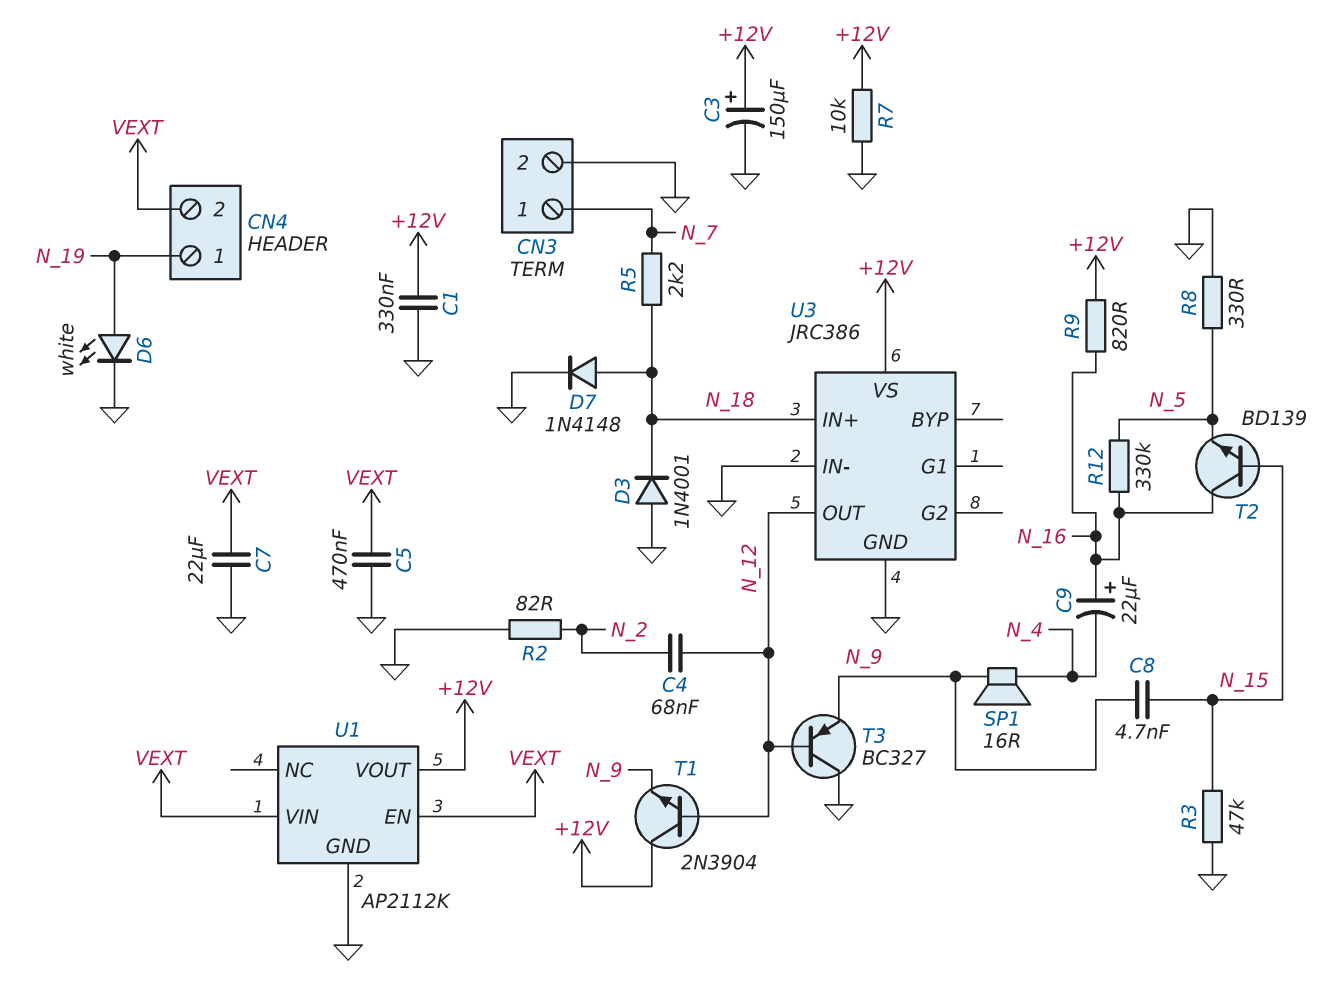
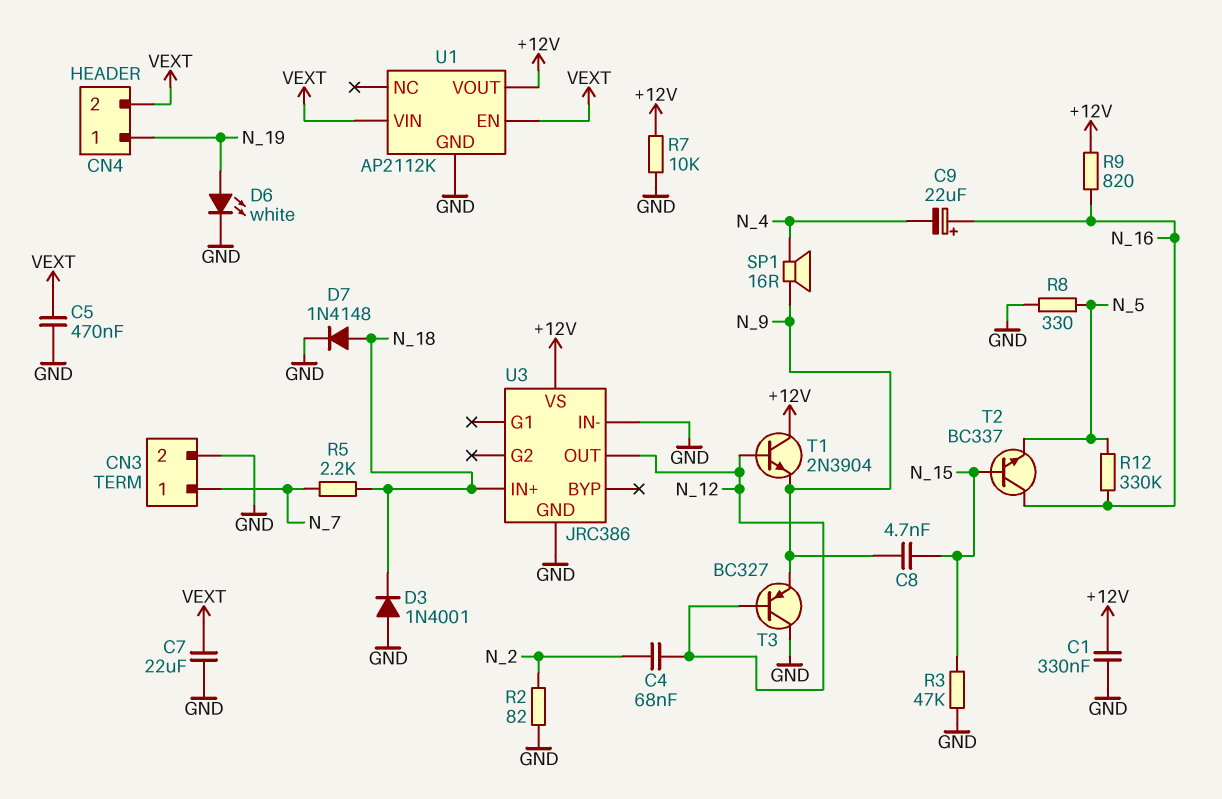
C3: 150uF (plus +12V, minus GND) -> none
T2: NPN BD139 (B N_15, C N_16, E N_5) -> NPN BC337 (B N_15, C N_16, E N_5)

